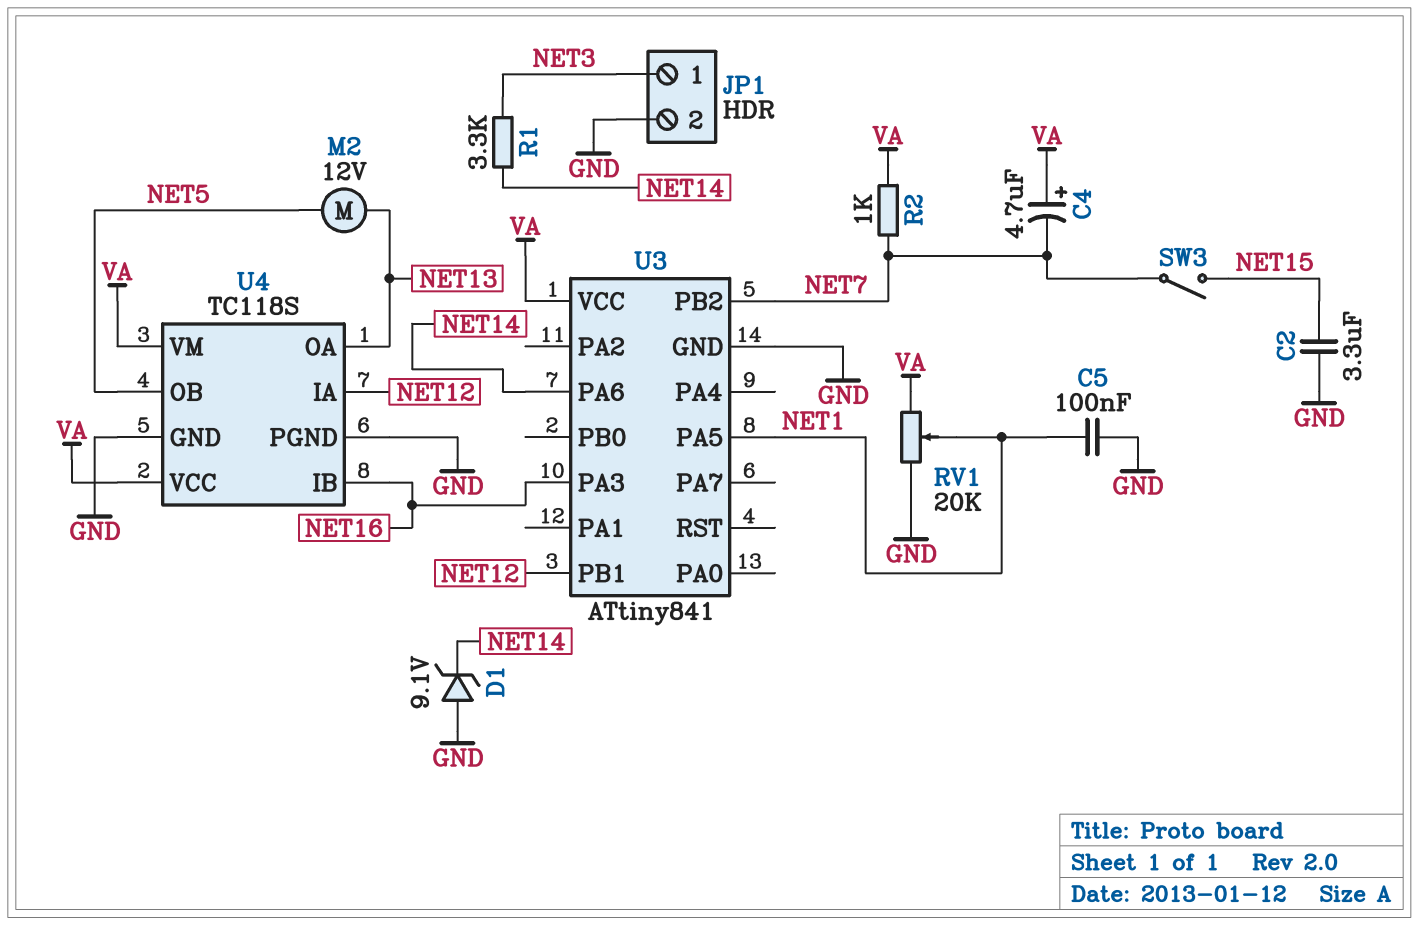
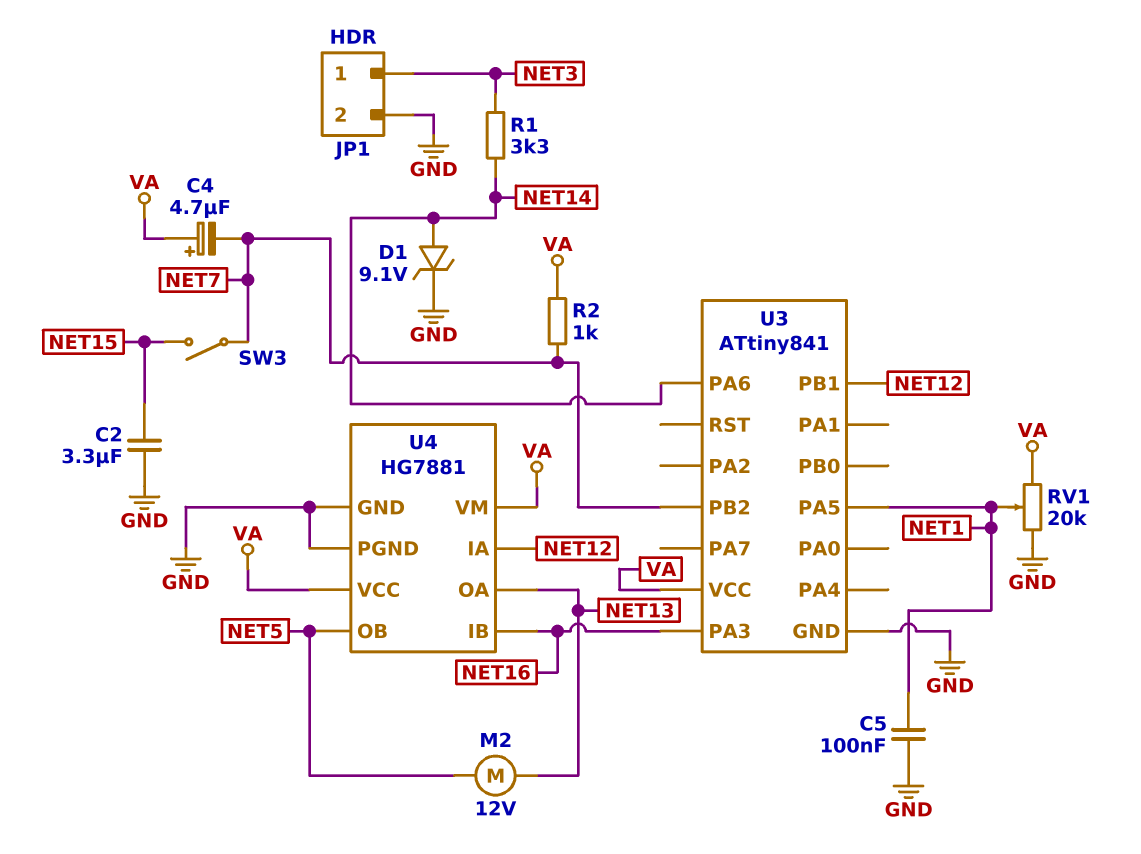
D1: zener 9.1V (A GND, K NET14) -> zener 9.1V (A NET14, K GND)
U4: TC118S -> HG7881

